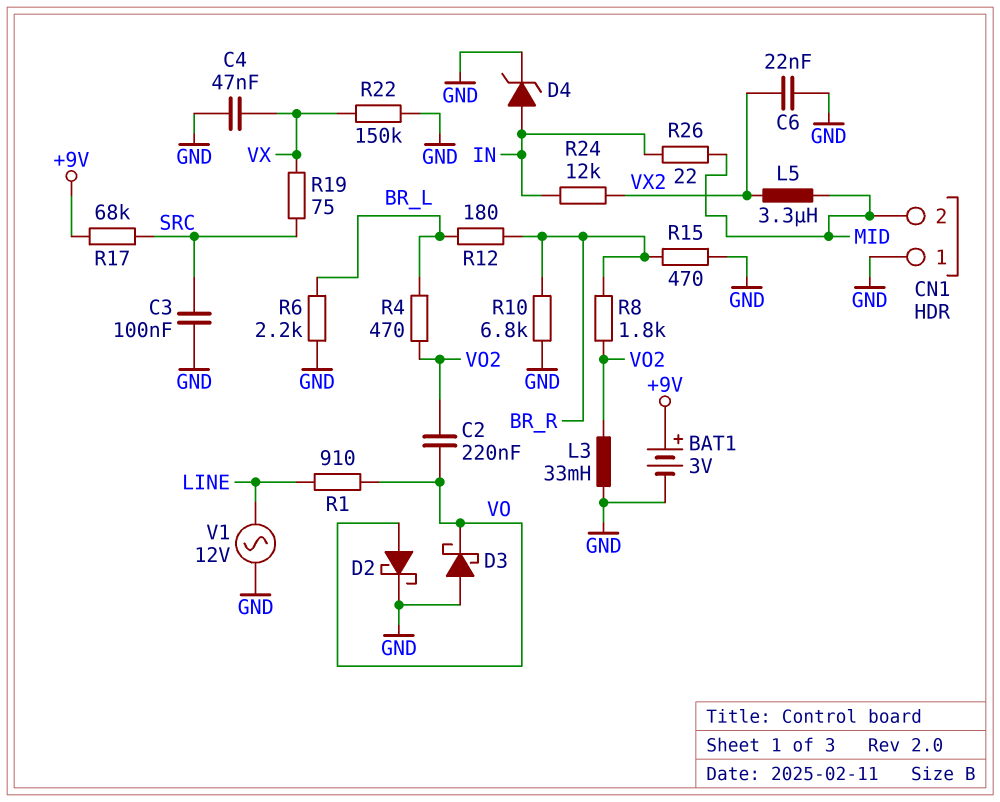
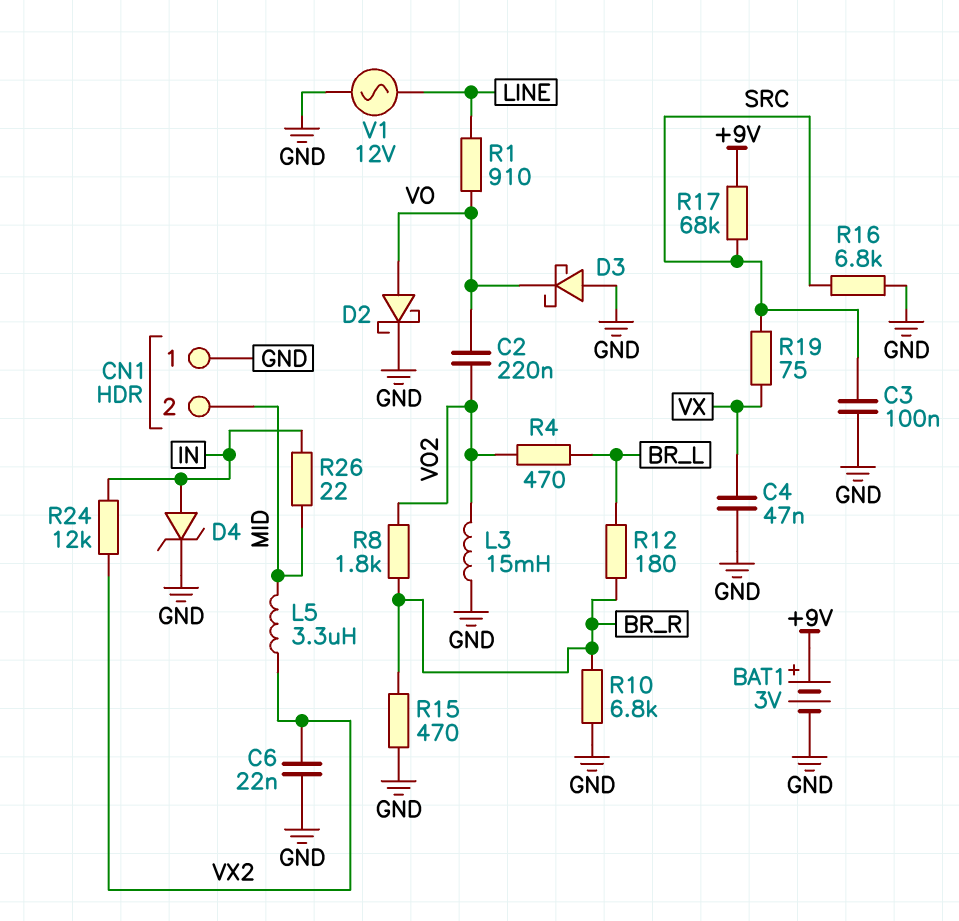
L3: 33mH (GND, VO2) -> 15mH (GND, VO2)
R6: 2.2k (BR_L, GND) -> none
R16: none -> 6.8k (GND, SRC)
R22: 150k (GND, VX) -> none

